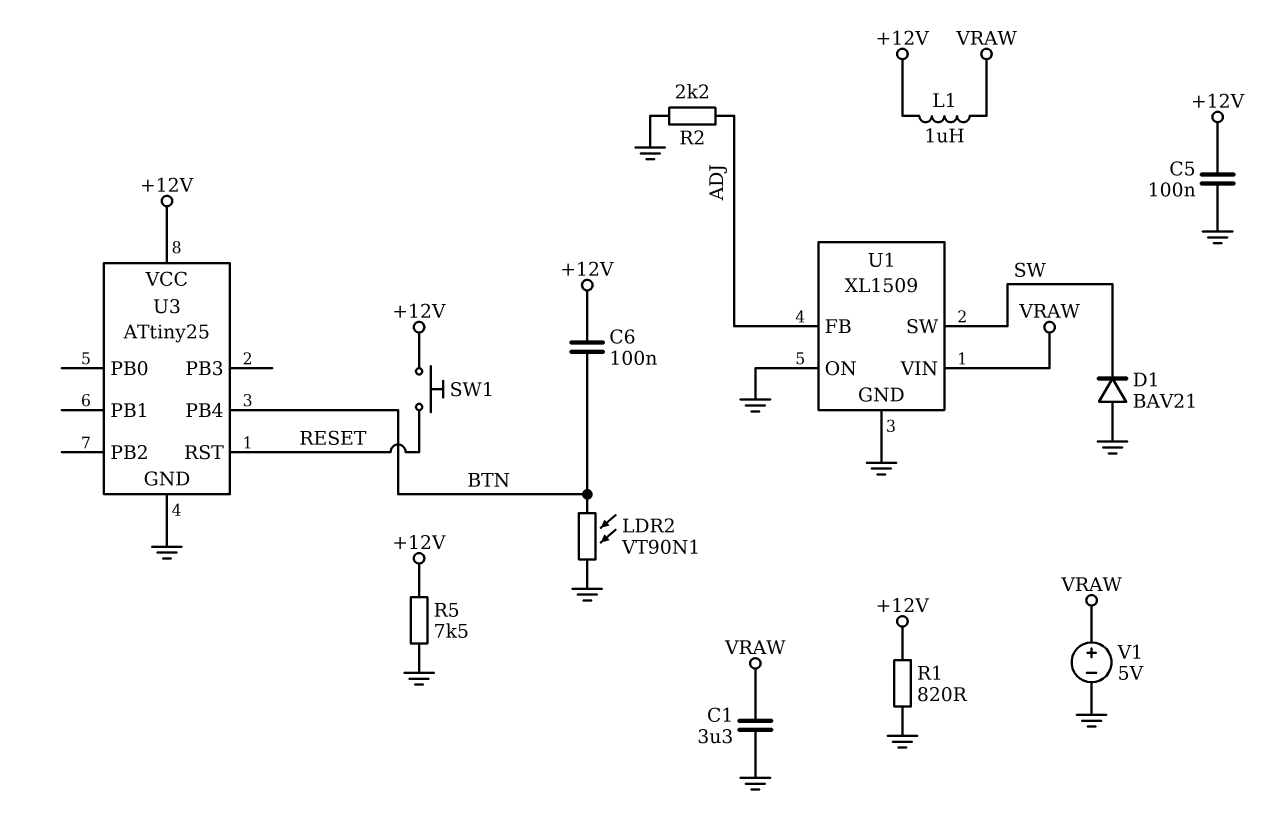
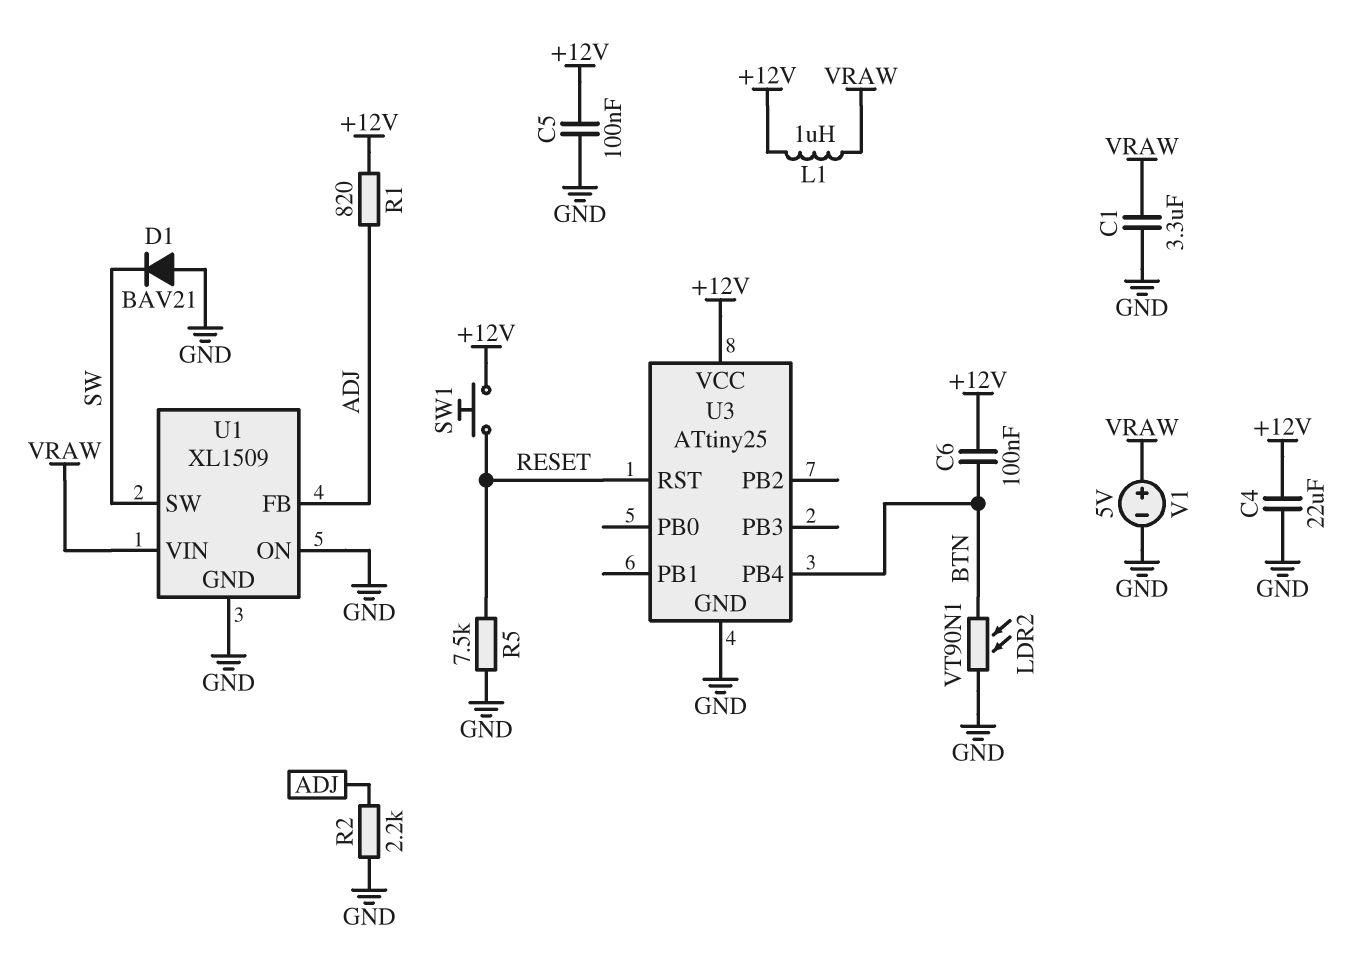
C4: none -> 22uF (+12V, GND)
R1: 820 (+12V, GND) -> 820 (+12V, ADJ)
R5: 7.5k (+12V, GND) -> 7.5k (GND, RESET)

